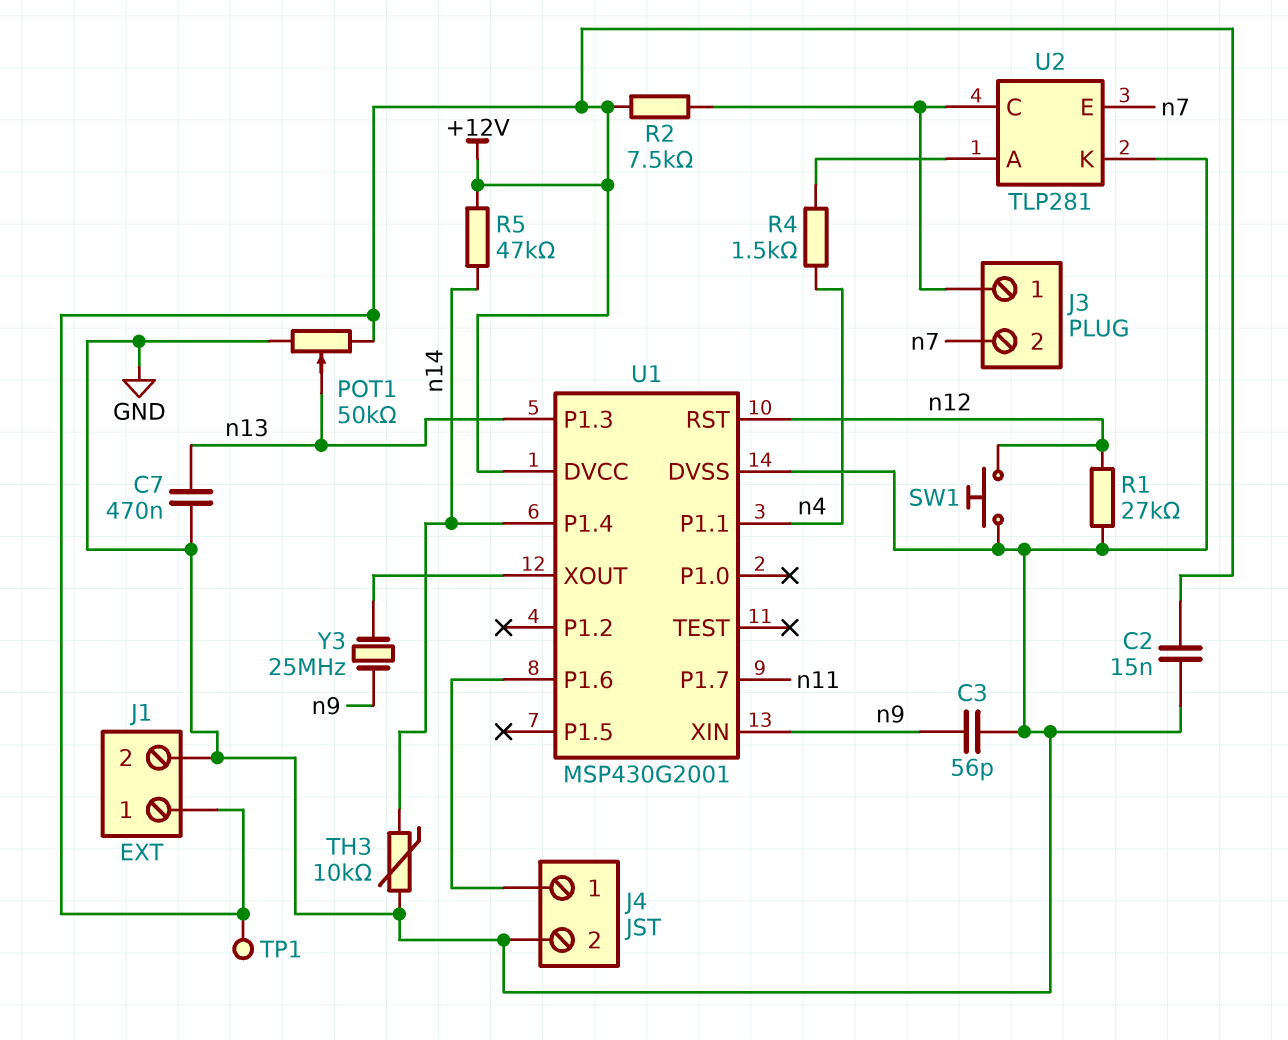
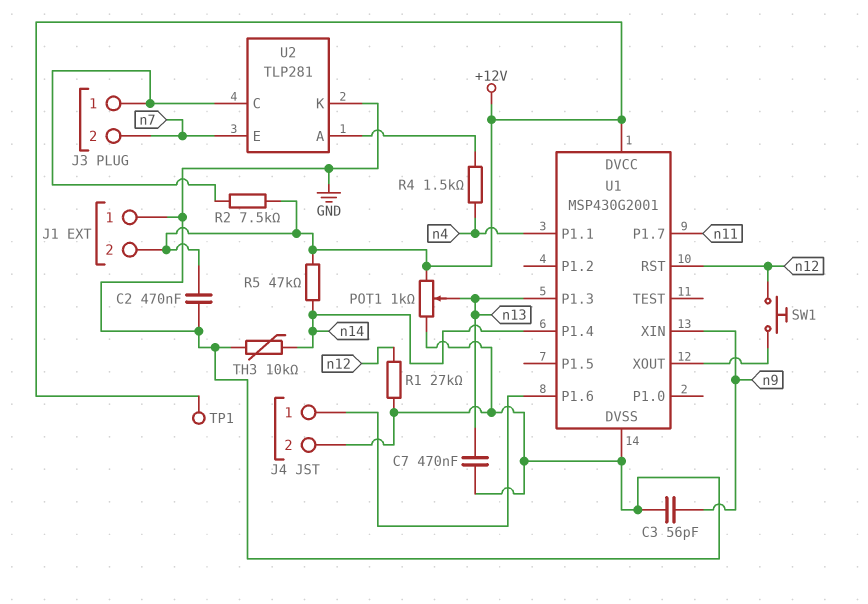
C2: 15nF (+12V, GND) -> 470nF (+12V, GND)
J1 pin 1: +12V -> GND
J1 pin 2: GND -> +12V
POT1: 50k (+12V, GND, wiper n13) -> 1k (+12V, GND, wiper n13)
SW1: button (GND, n12) -> button (U1/XOUT, n12)
Y3: 25MHz (U1/XOUT, n9) -> none

